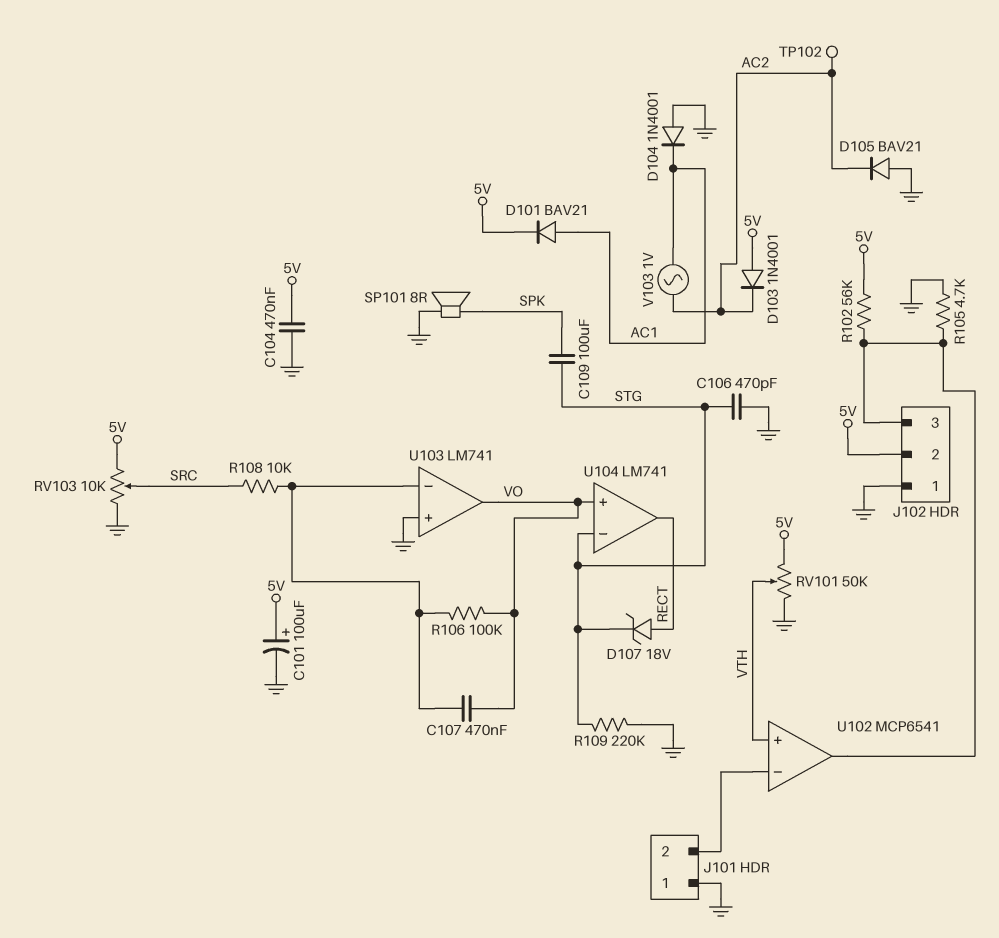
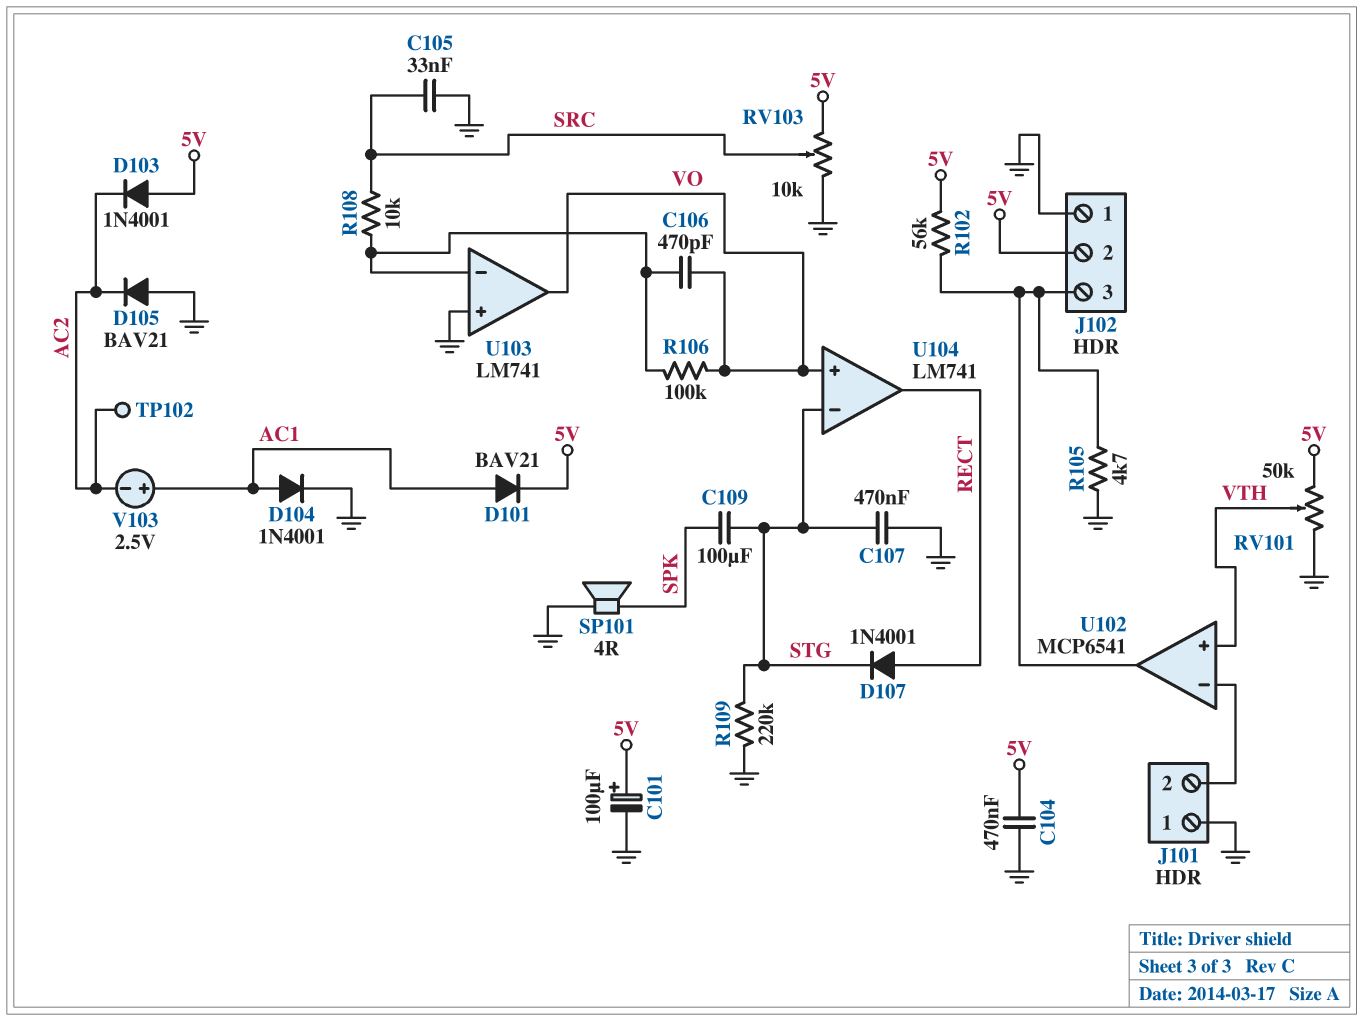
C105: none -> 33nF (GND, SRC)
C106: 470pF (GND, STG) -> 470pF (U103/in-, VO)
C107: 470nF (U103/in-, VO) -> 470nF (GND, STG)
D104: diode 1N4001 (A GND, K AC1) -> diode 1N4001 (A AC1, K GND)
D107: zener 18V (A RECT, K STG) -> diode 1N4001 (A RECT, K STG)
SP101: speaker 8R (GND, SPK) -> speaker 4R (GND, SPK)
V103: AC 1V (AC1, AC2) -> 2.5V (plus AC1, minus AC2)

